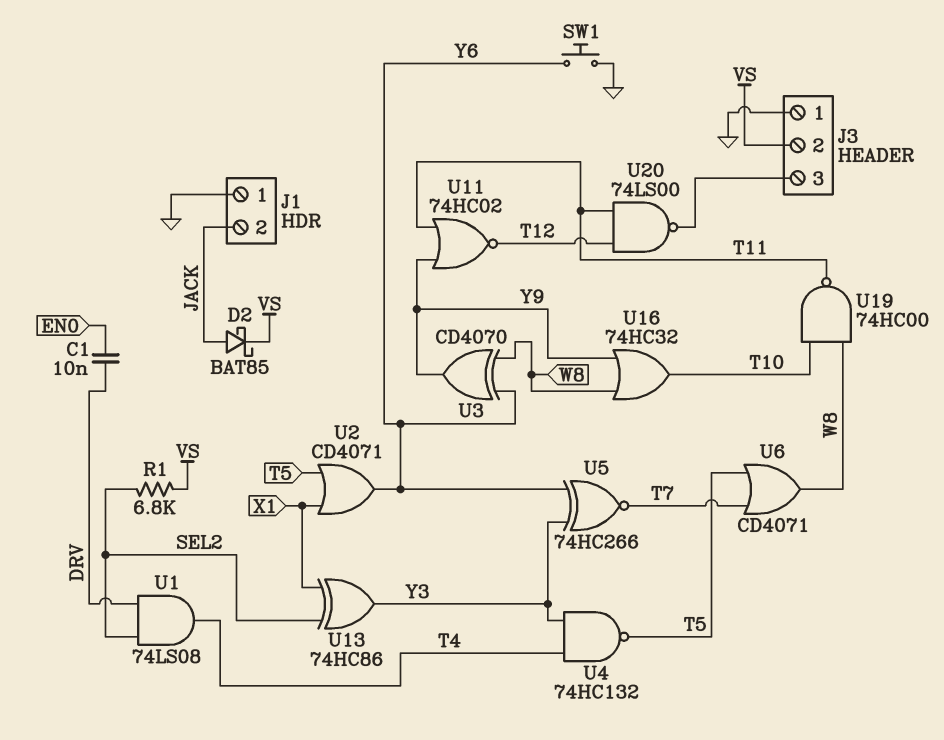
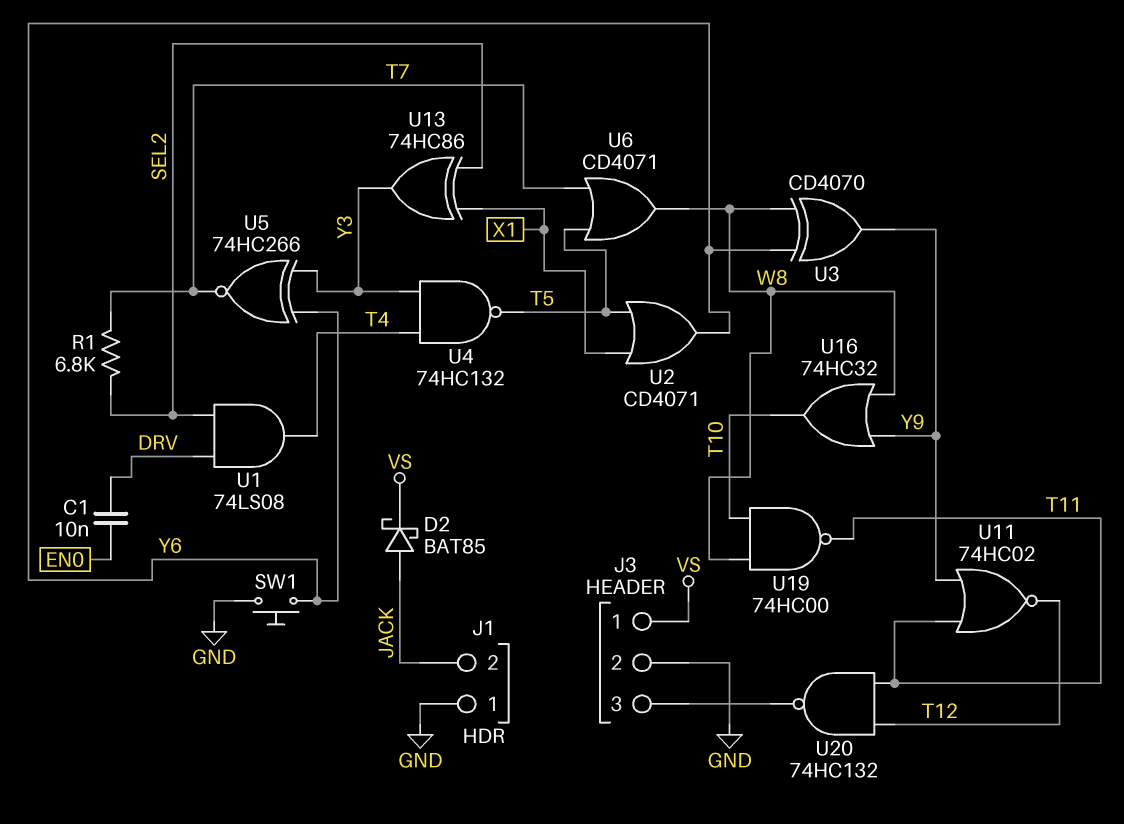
J3 pin 1: GND -> VS
J3 pin 2: VS -> GND
R1: 6.8k (SEL2, VS) -> 6.8k (SEL2, T7)
U20: NAND 74LS00 (in T11, in T12, out J3/3) -> NAND 74HC132 (in T11, in T12, out J3/3)

